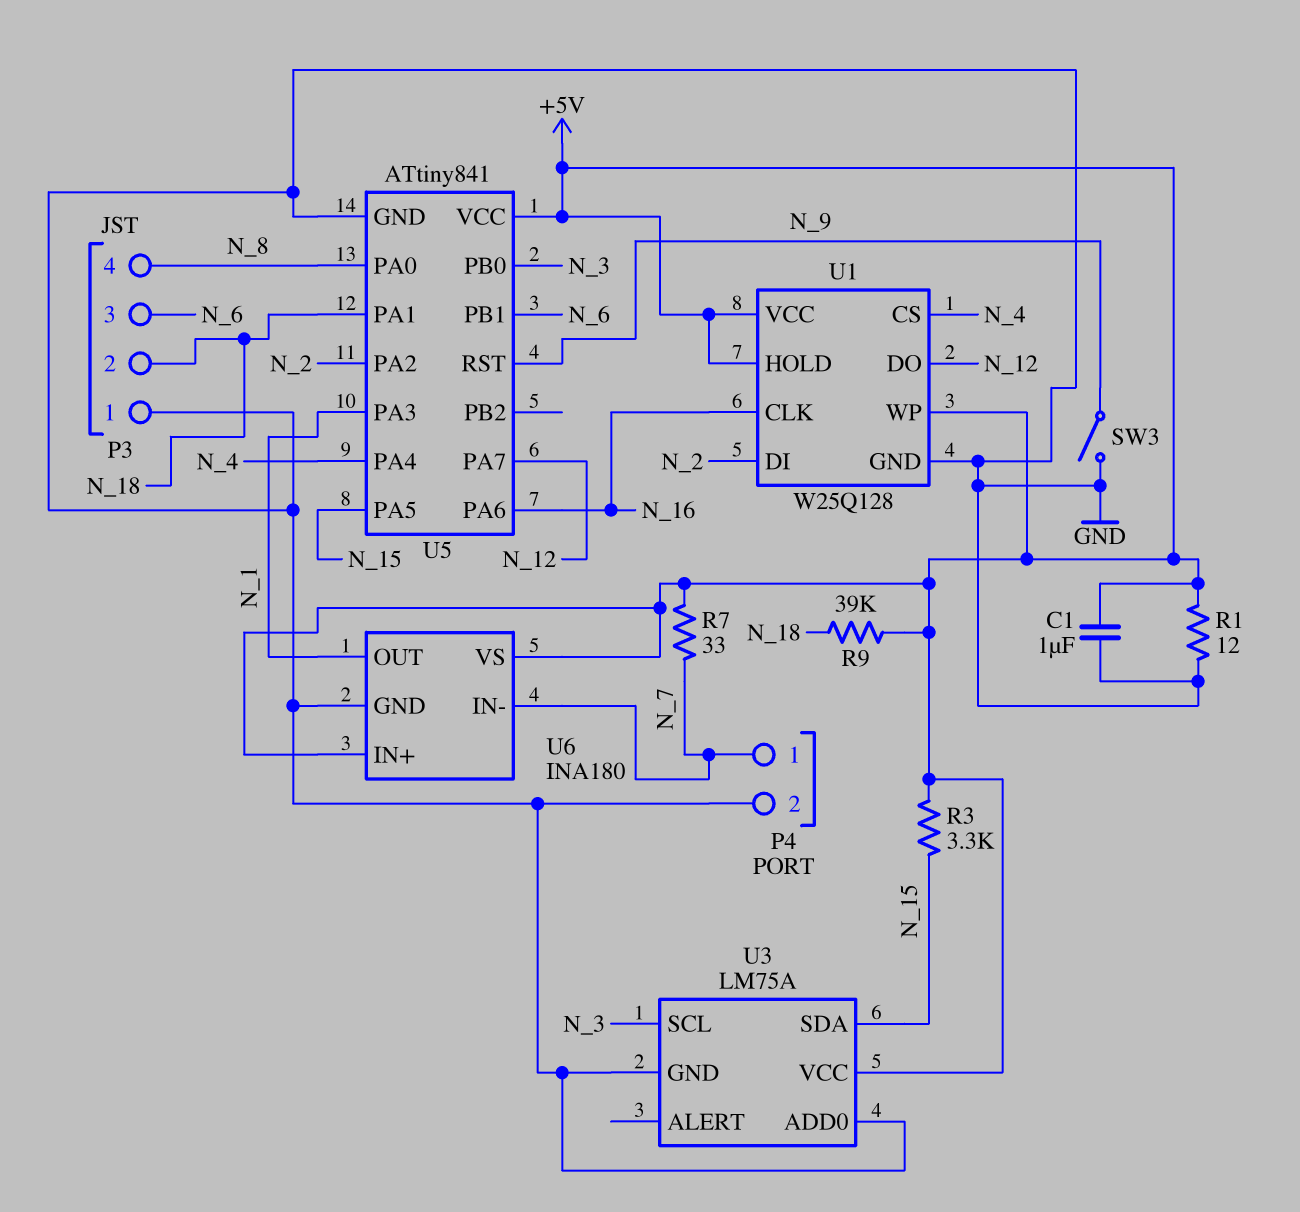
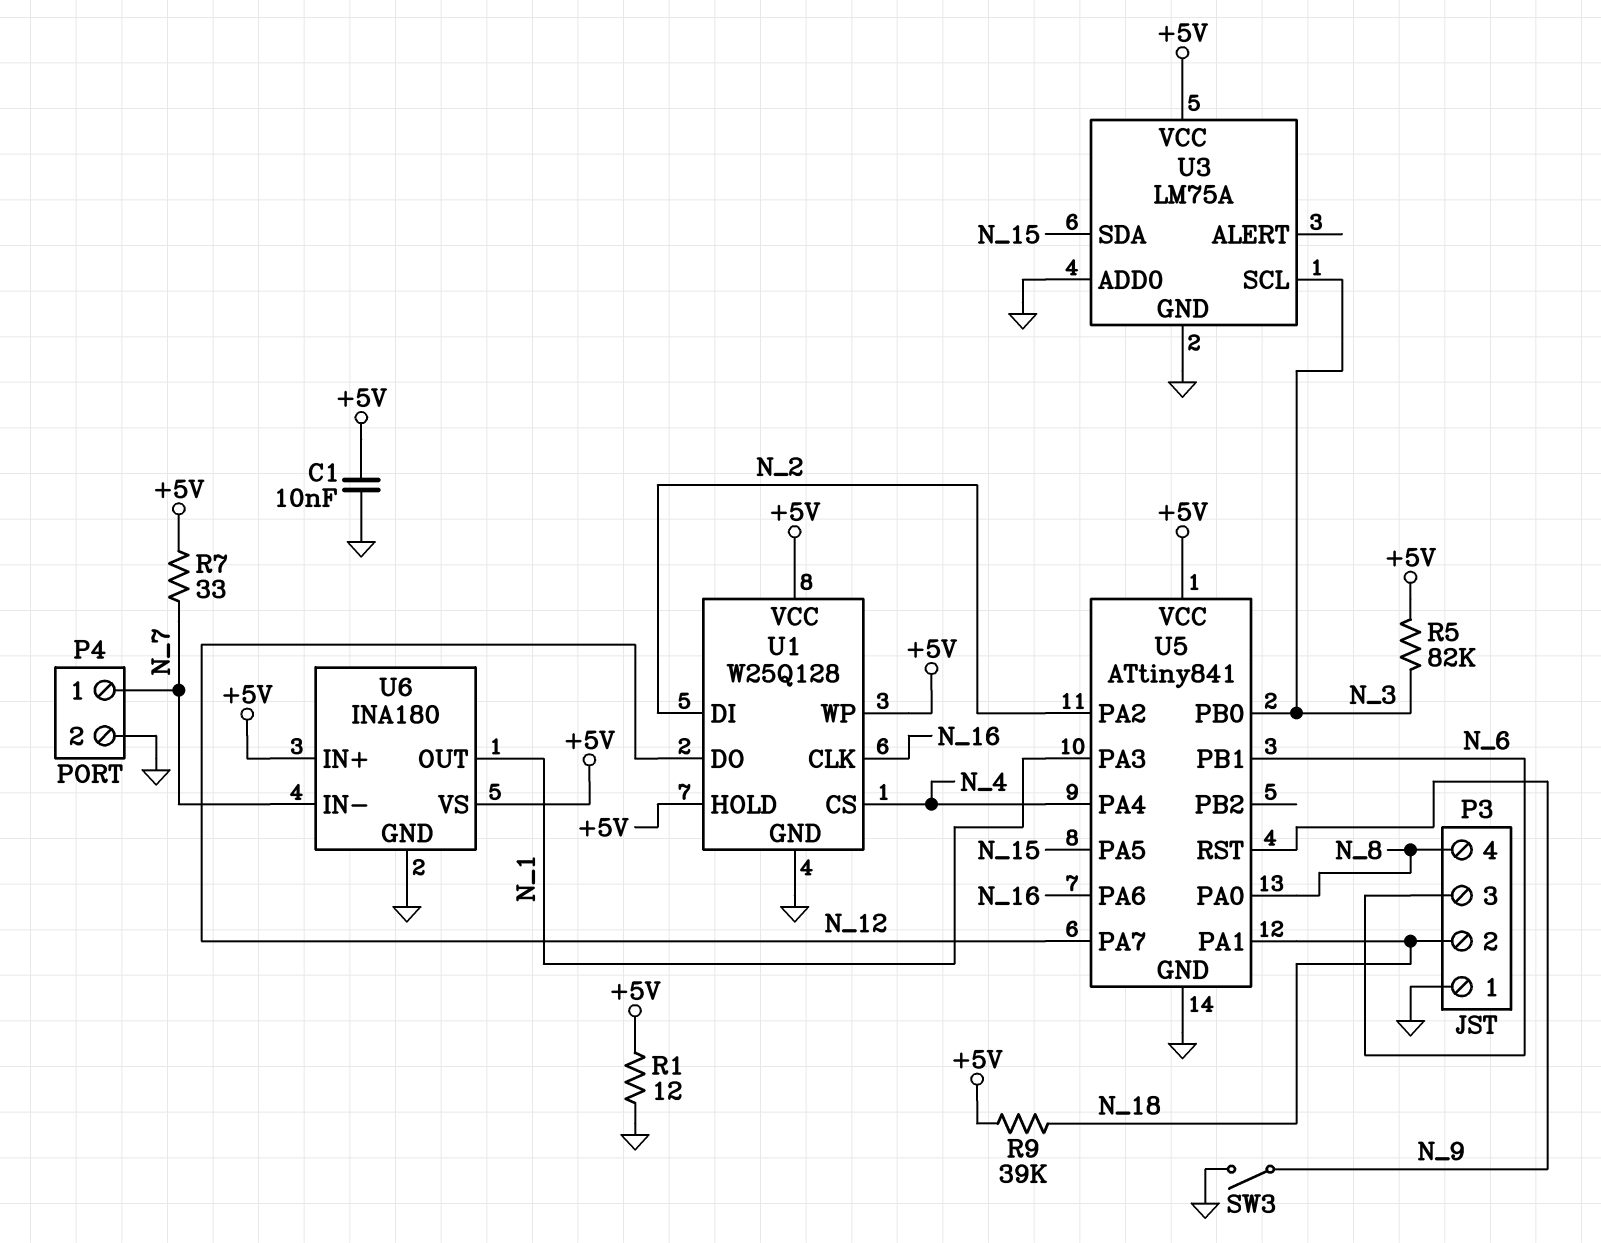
C1: 1uF (+5V, GND) -> 10nF (+5V, GND)
R3: 3.3k (+5V, N_15) -> none
R5: none -> 82k (+5V, N_3)

